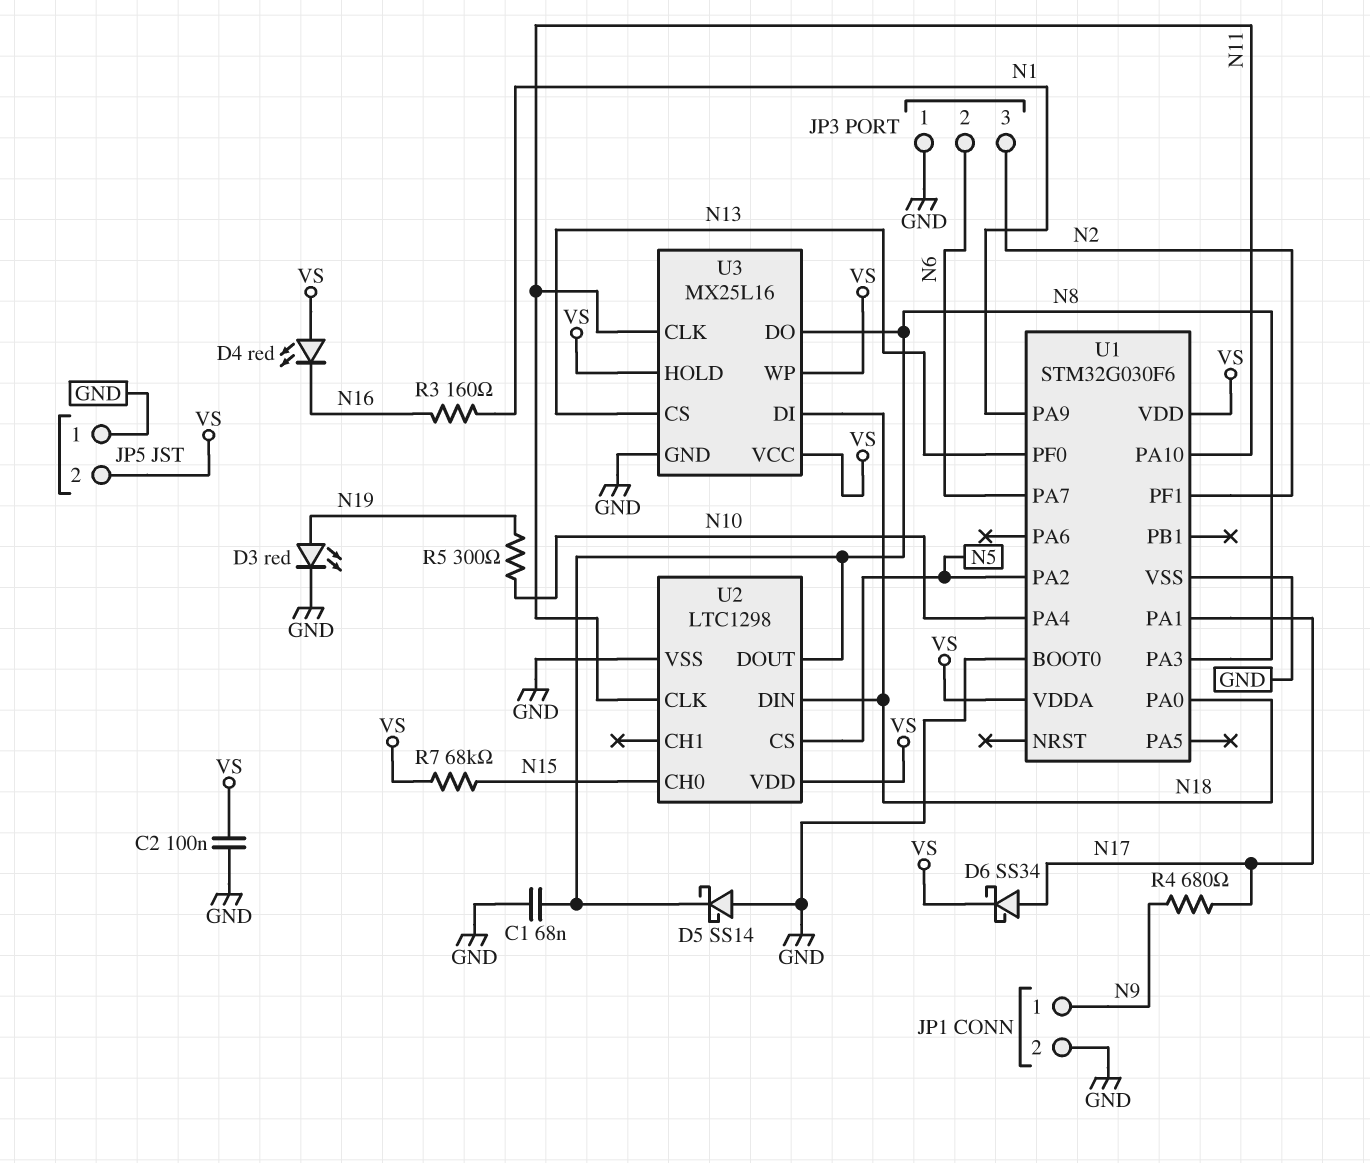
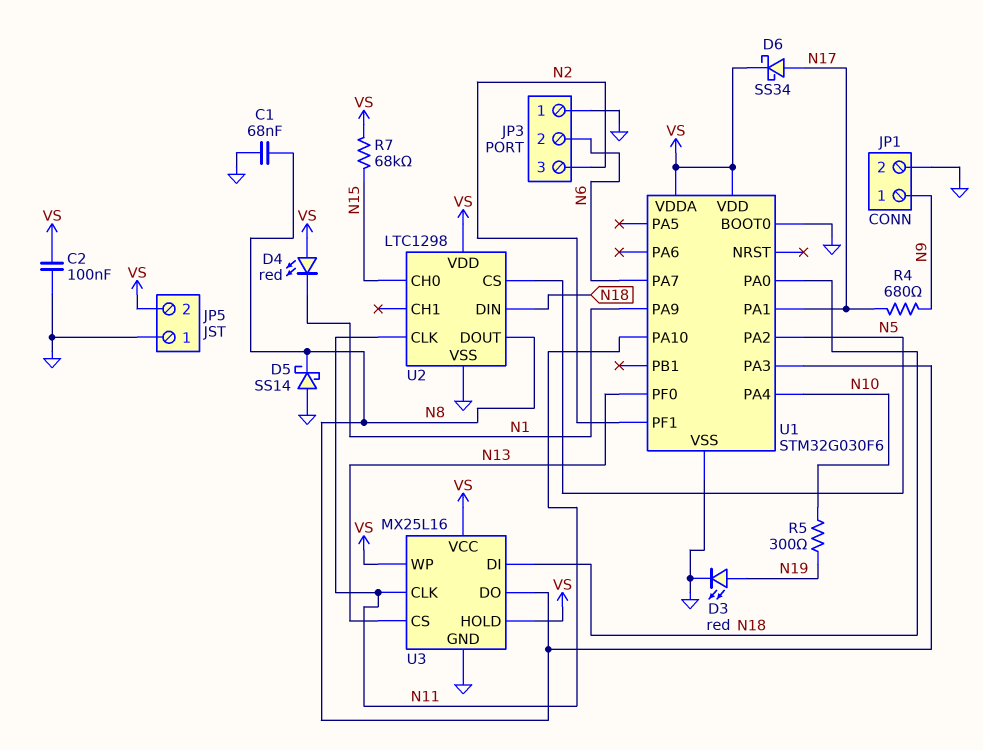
D4: LED red (A VS, K N16) -> LED red (A VS, K N1)
R3: 160 (N1, N16) -> none

